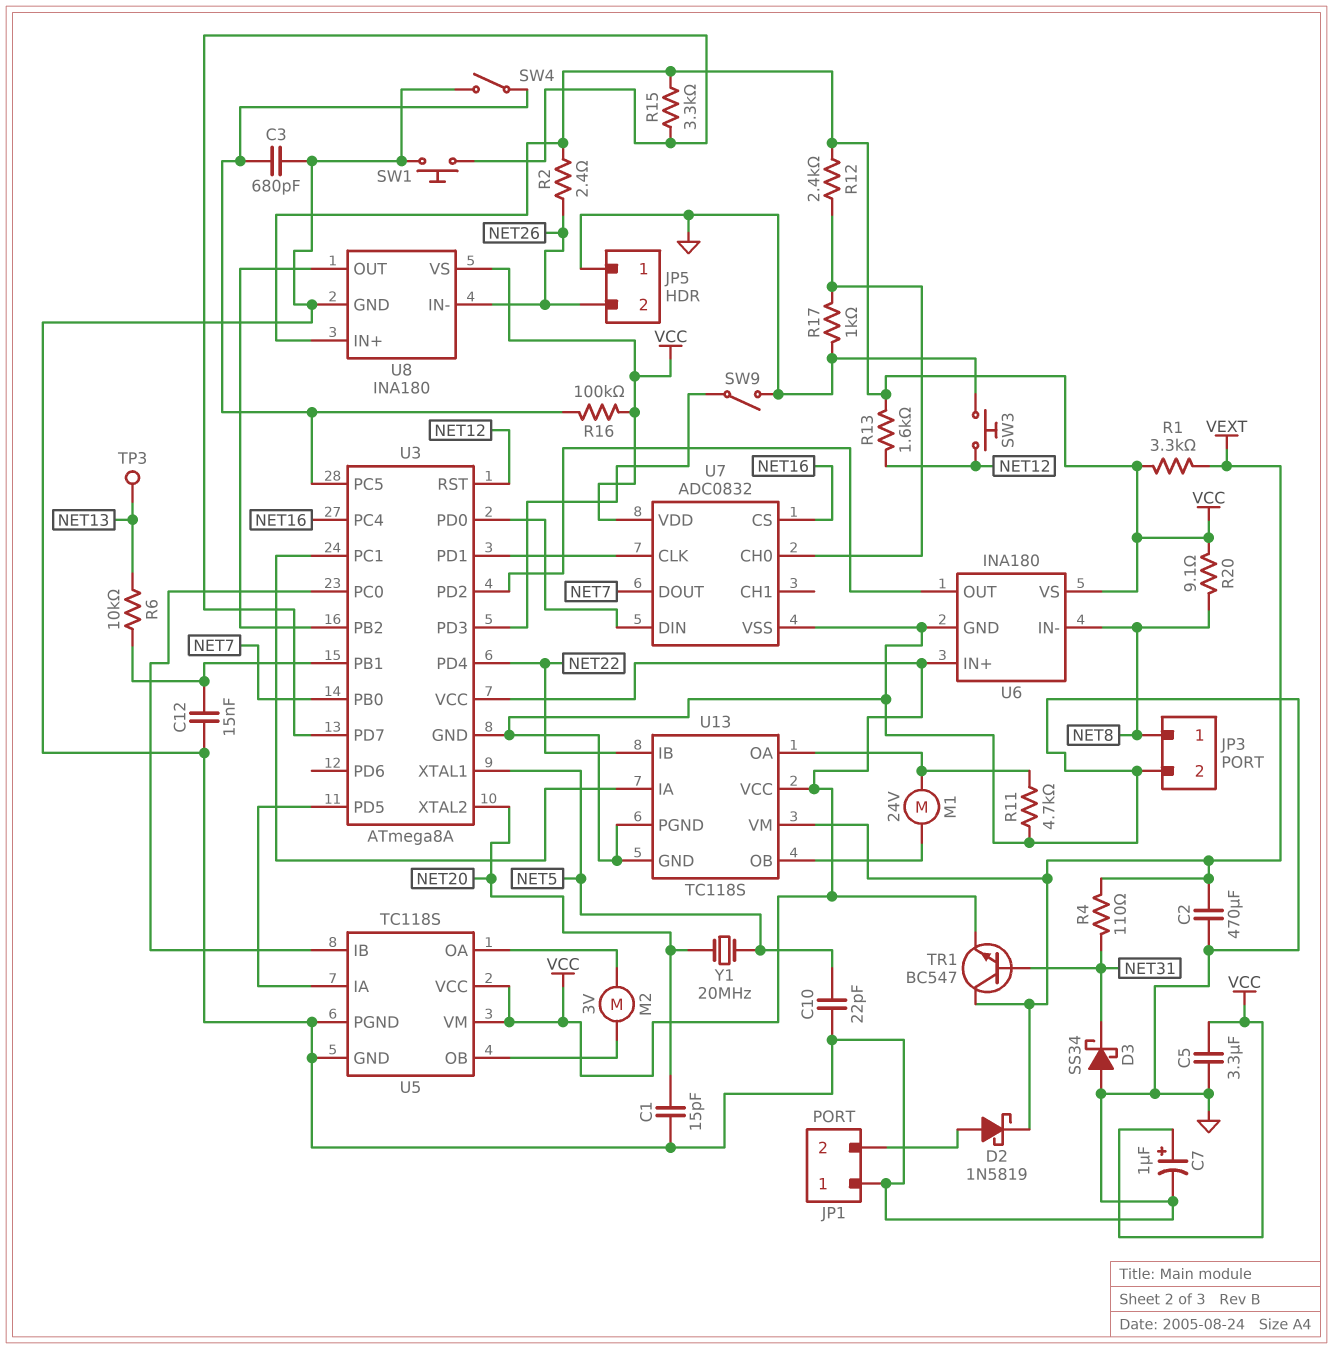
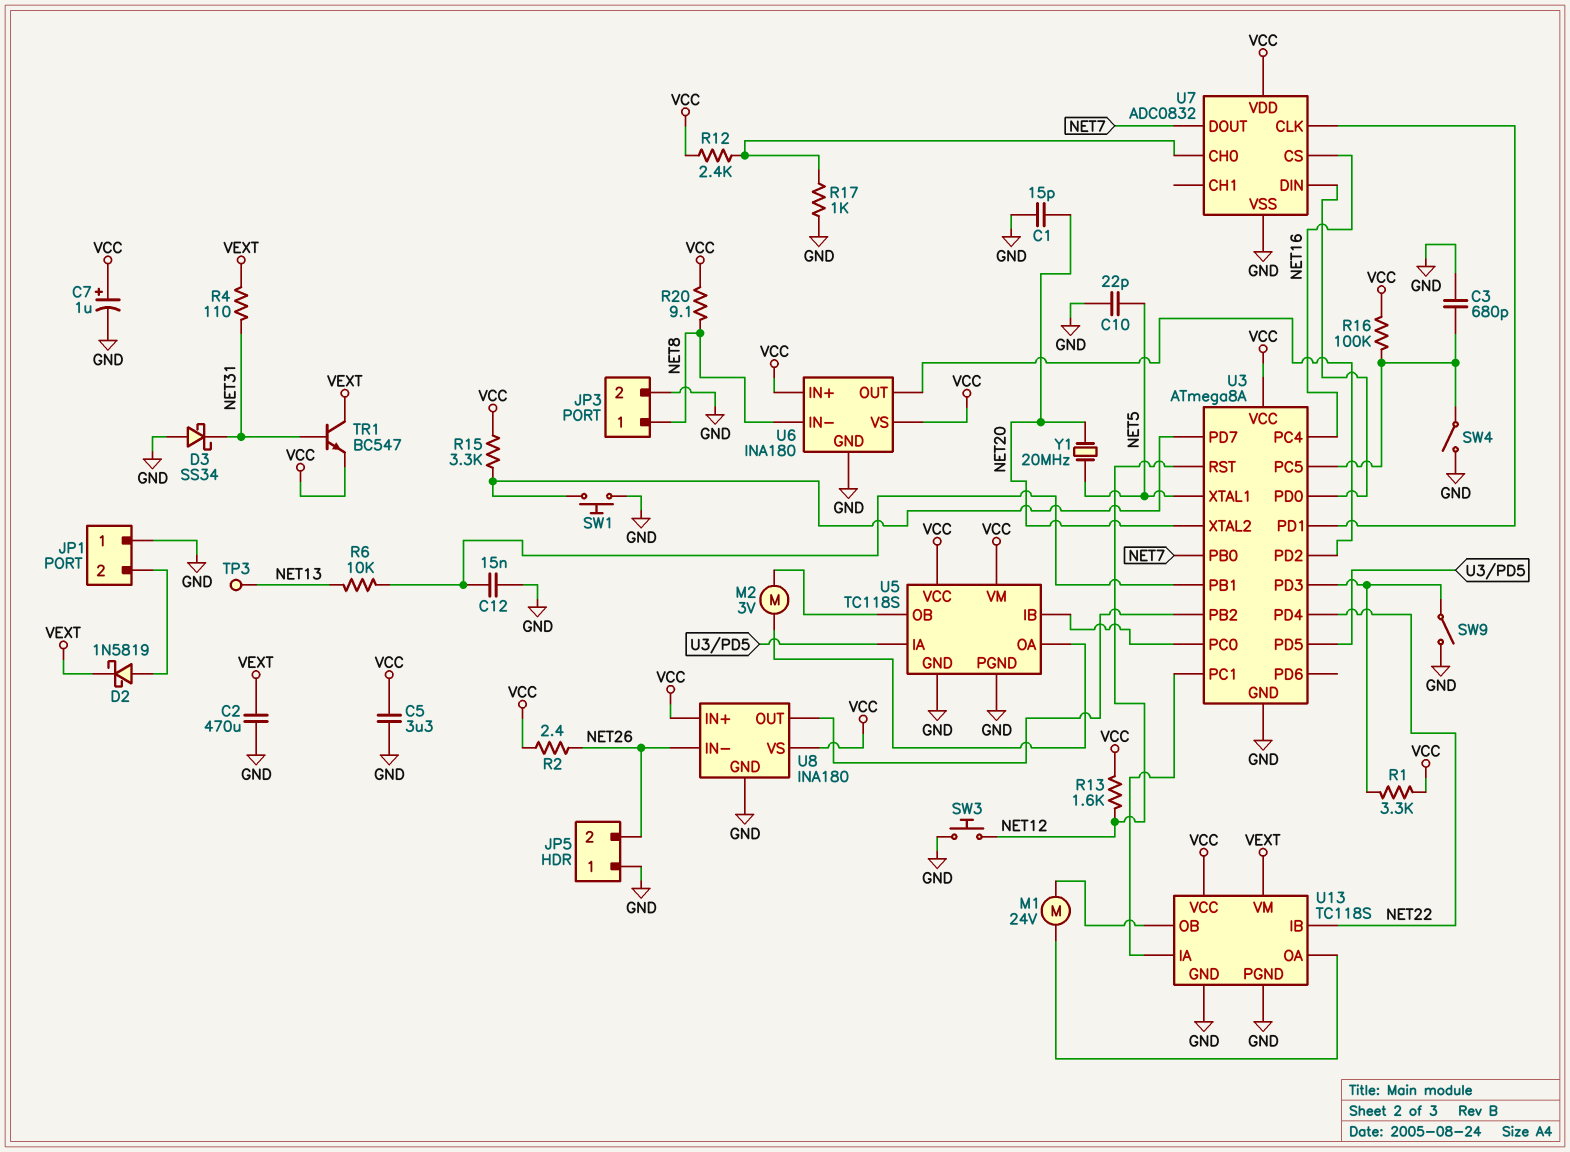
R1: 3.3k (VCC, VEXT) -> 3.3k (U3/PD3, VCC)
R11: 4.7k (GND, U13/OA) -> none

